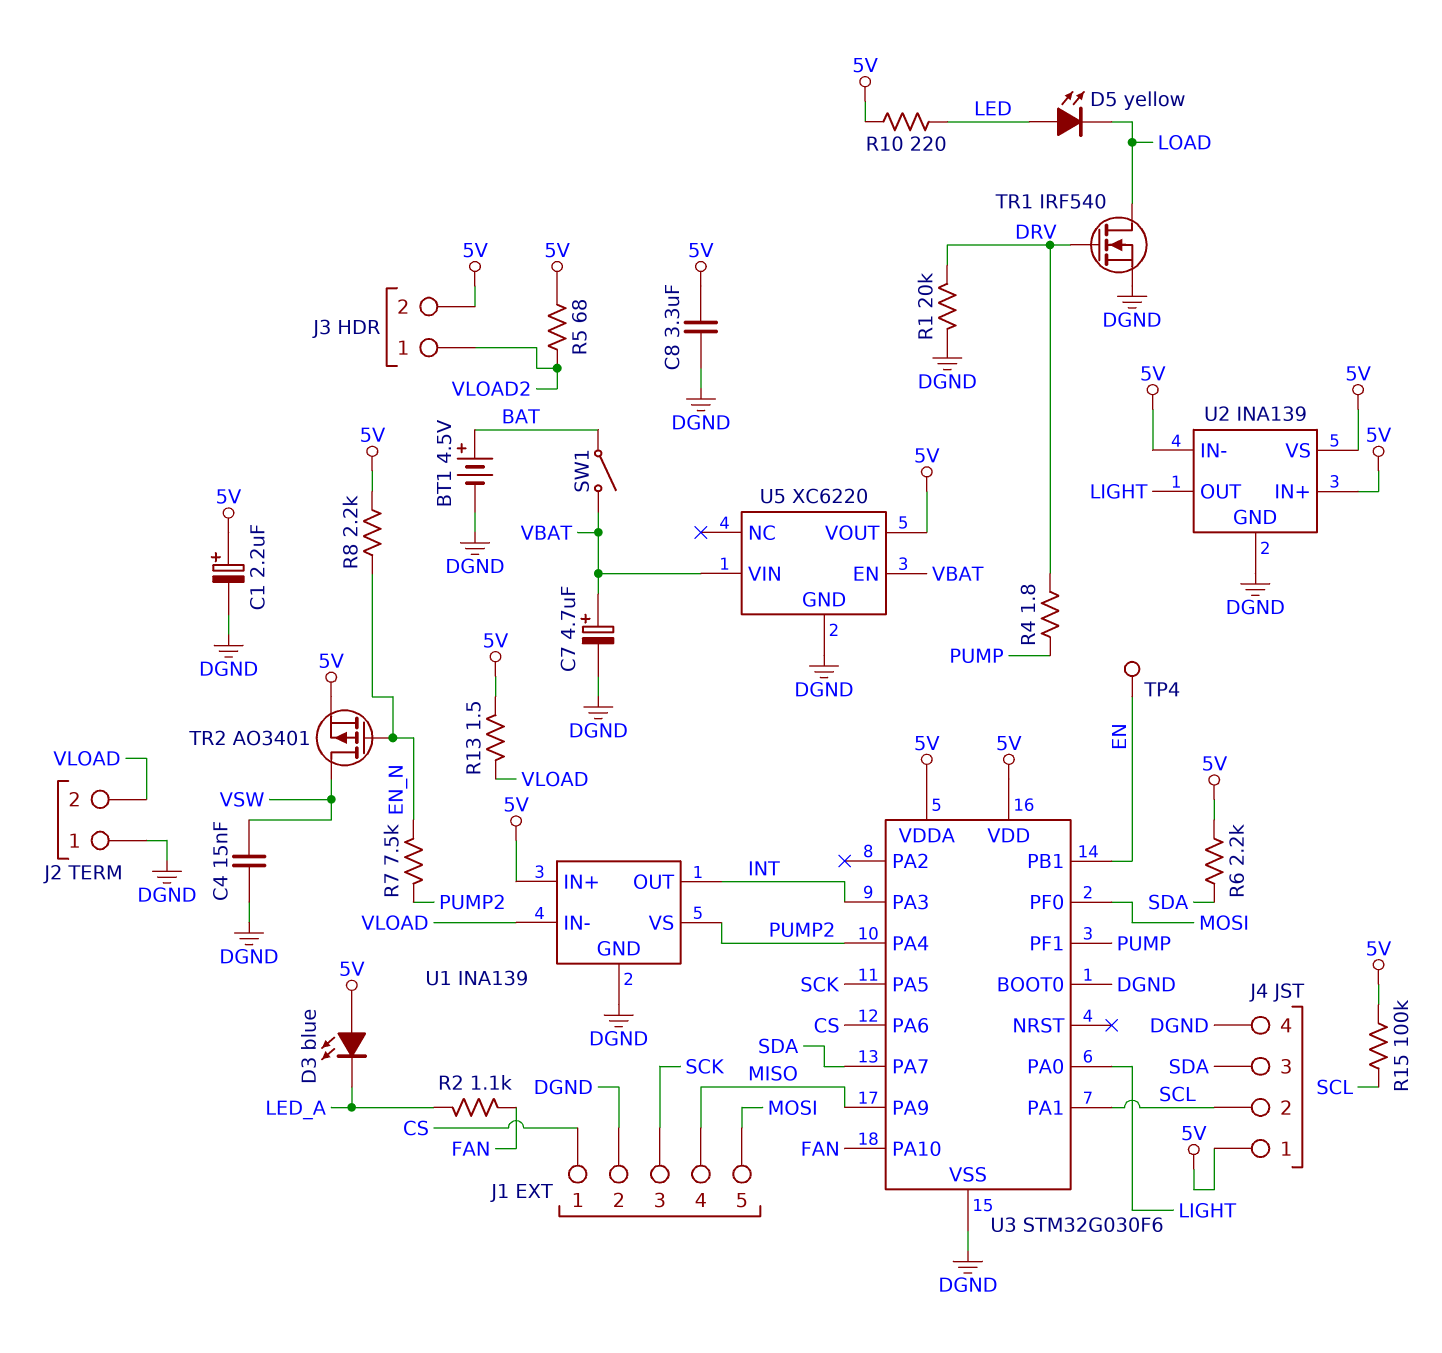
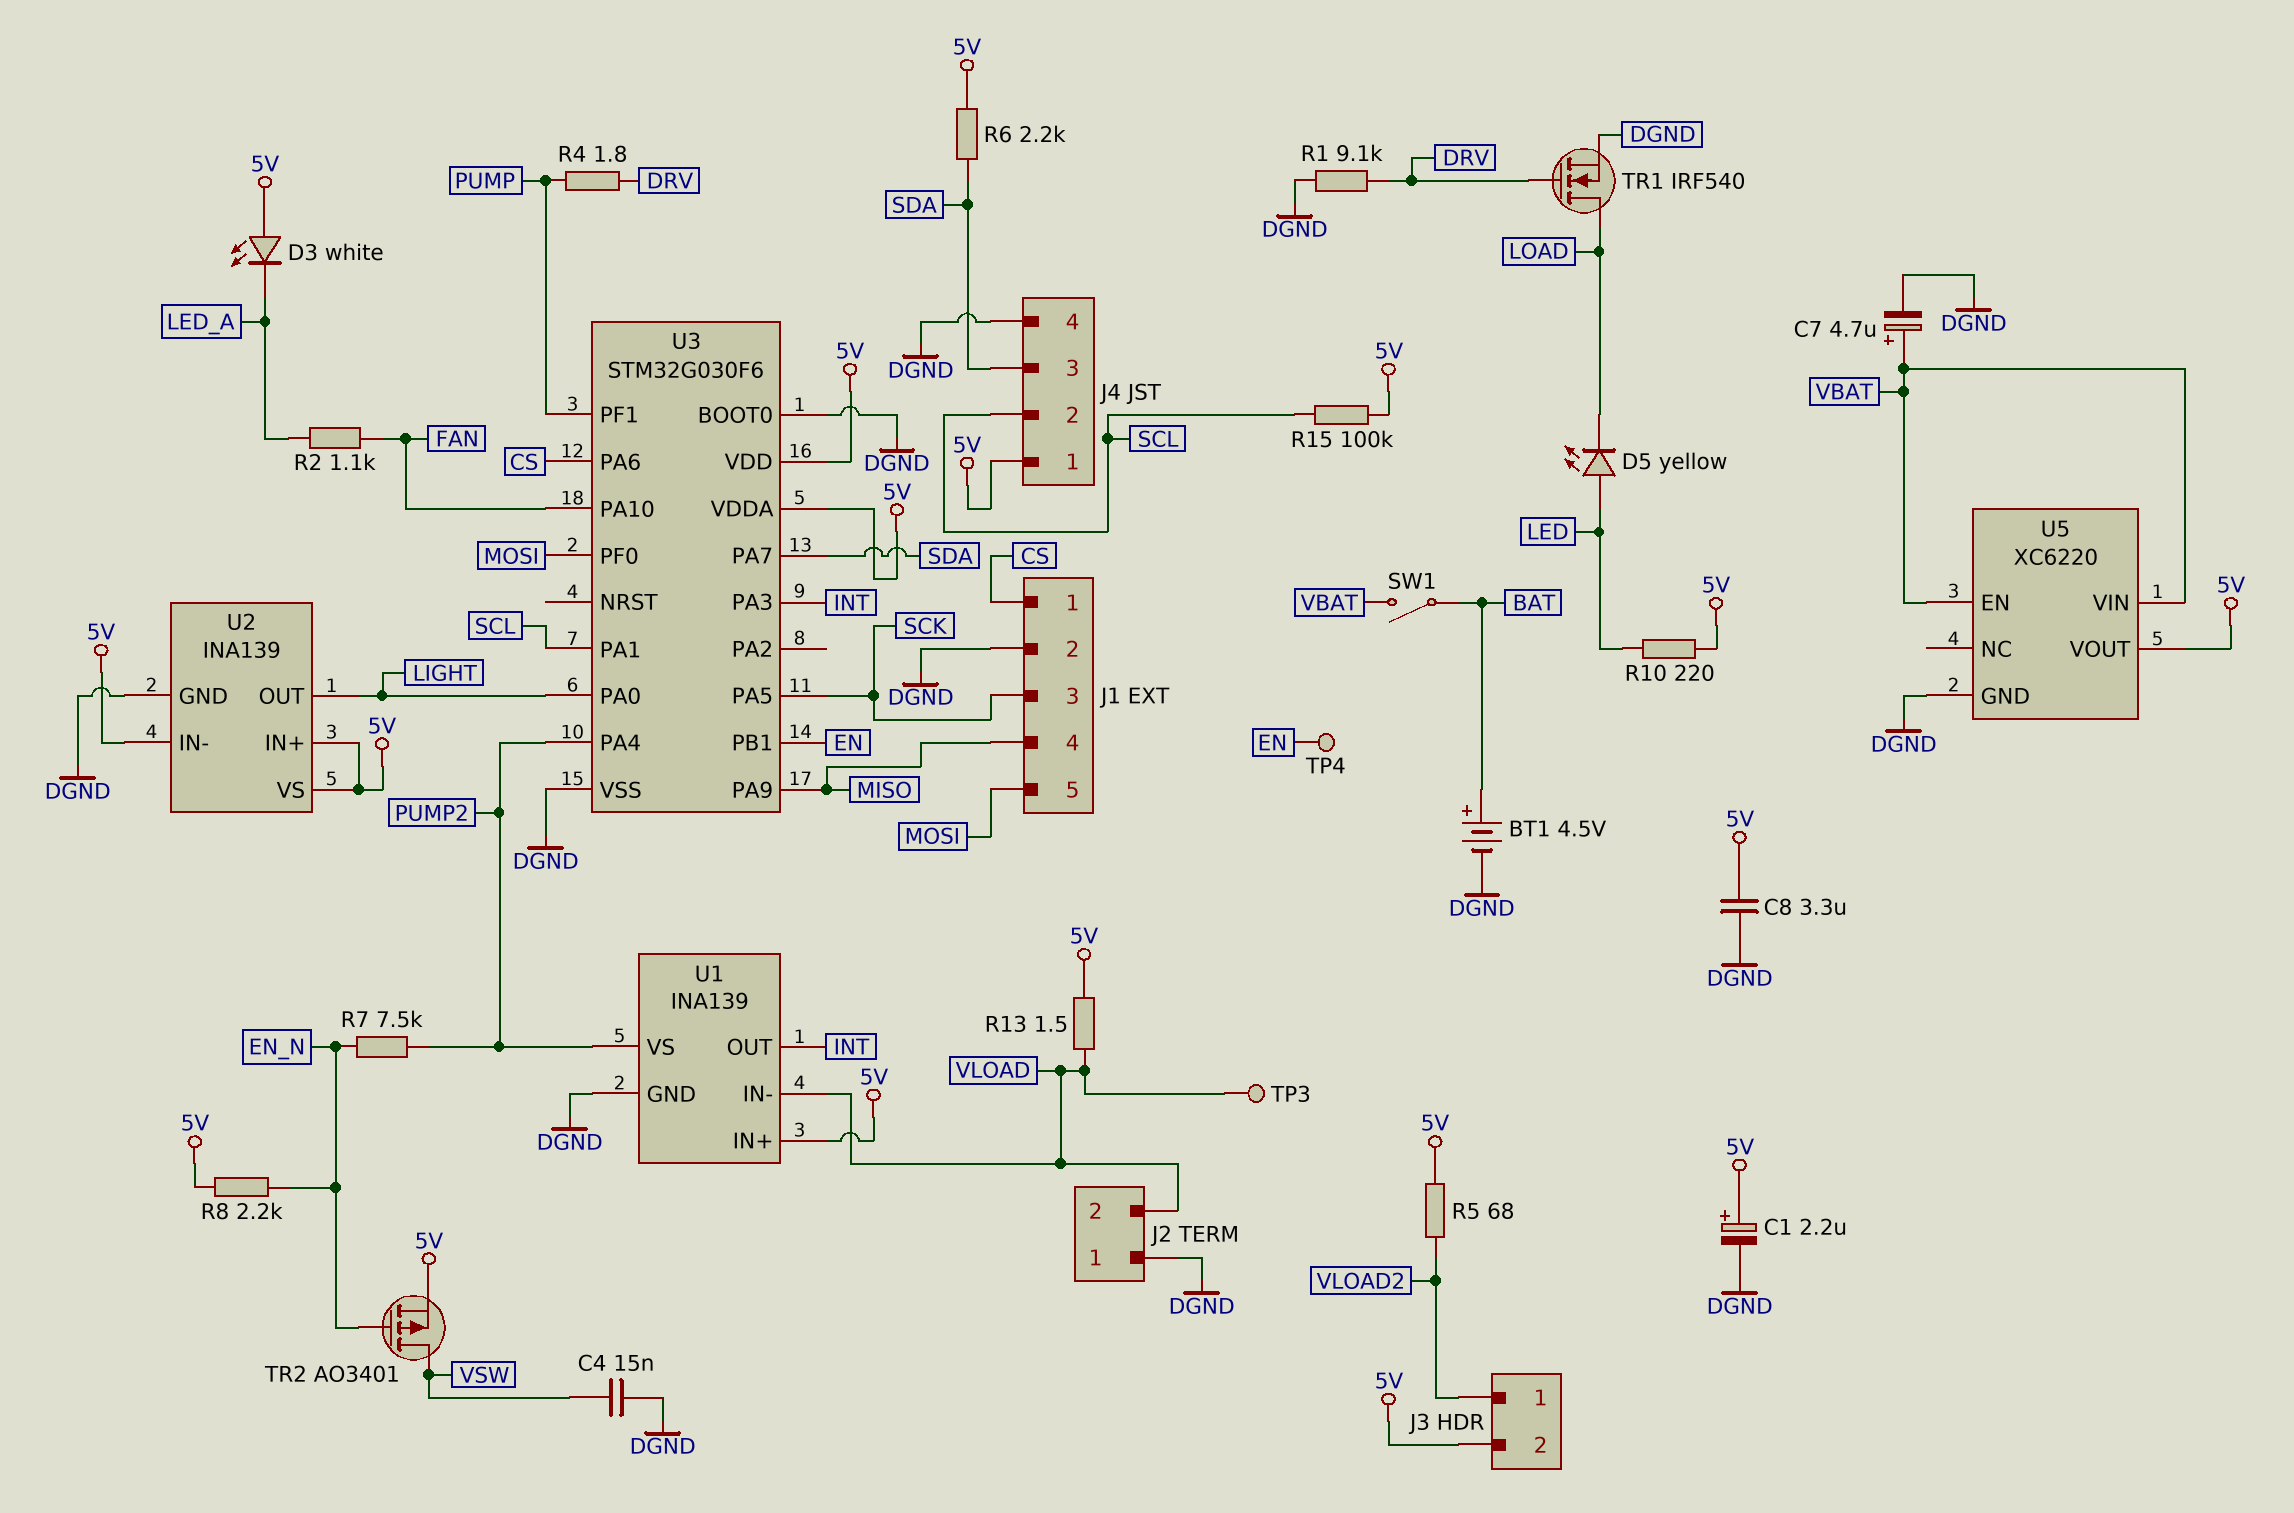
D3: LED blue (A 5V, K LED_A) -> LED white (A 5V, K LED_A)
R1: 20k (DGND, DRV) -> 9.1k (DGND, DRV)
TP3: none -> test point (VLOAD)

